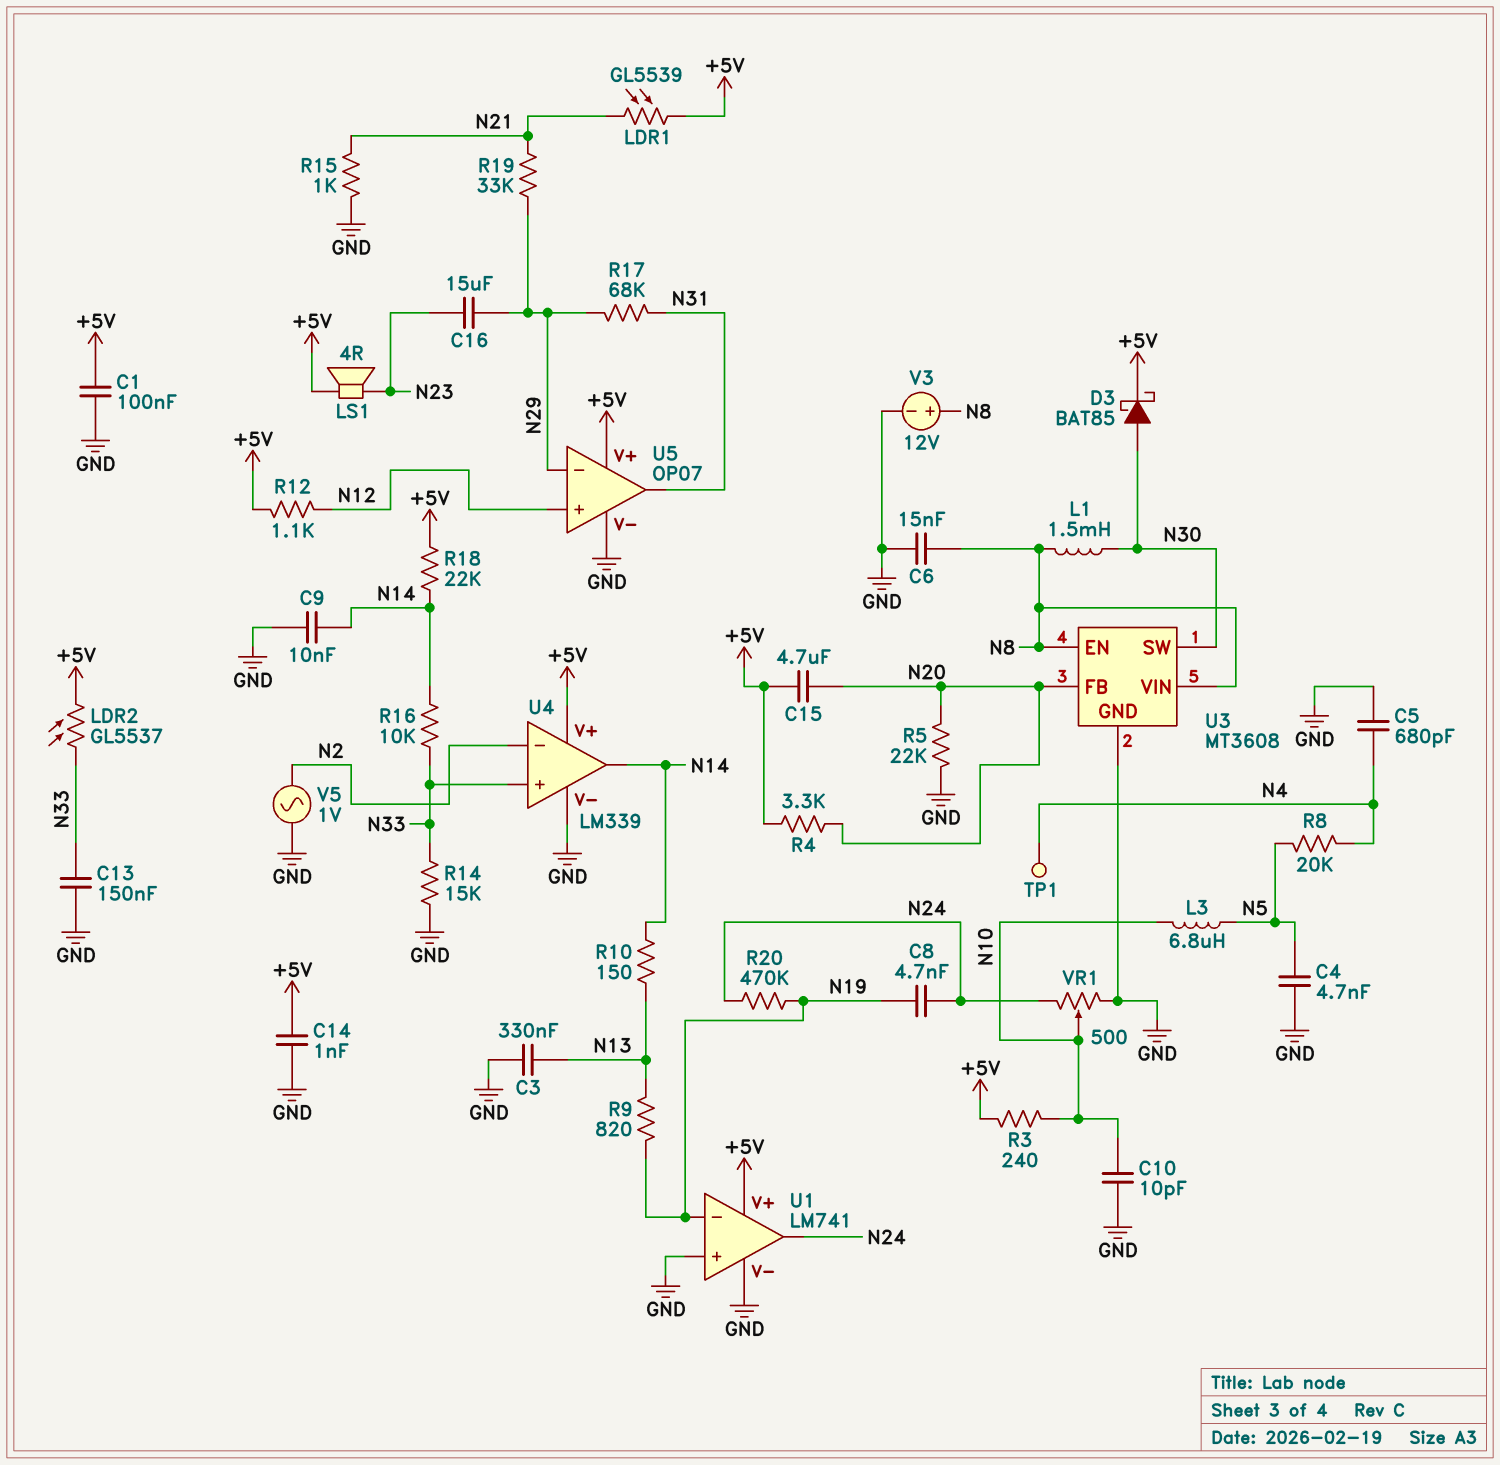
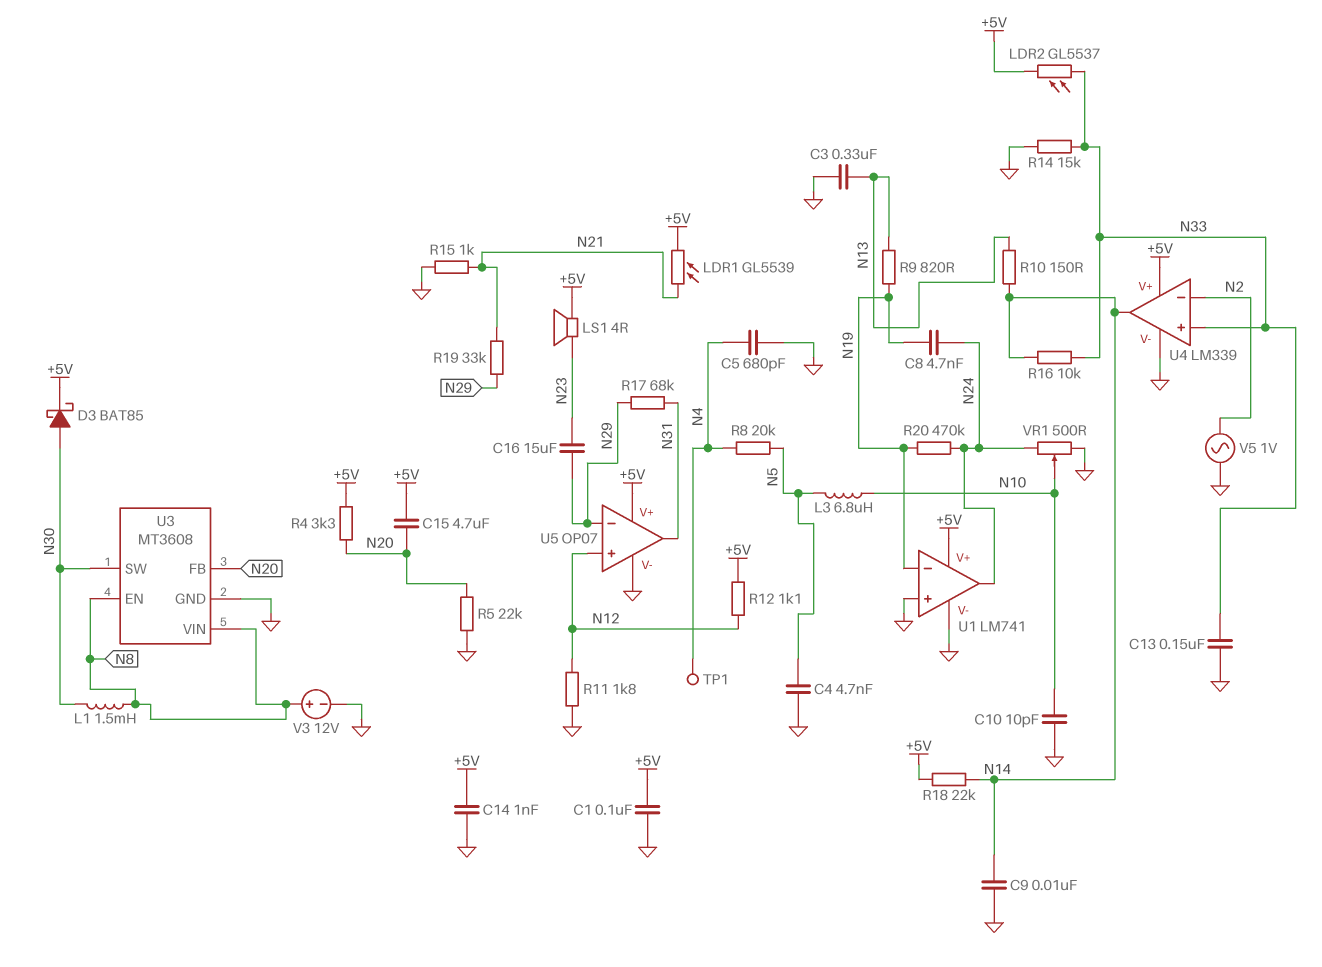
C6: 15nF (GND, N8) -> none
R3: 240 (+5V, N10) -> none
R11: none -> 1.8k (GND, N12)

